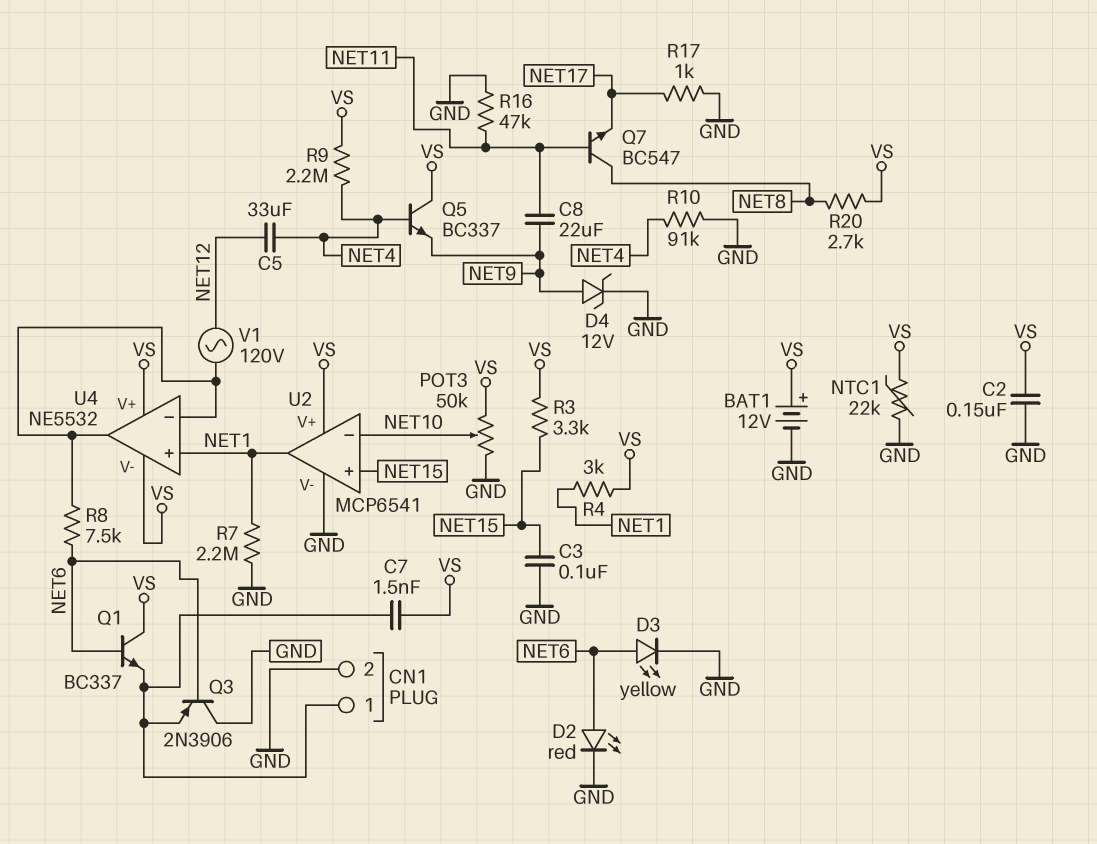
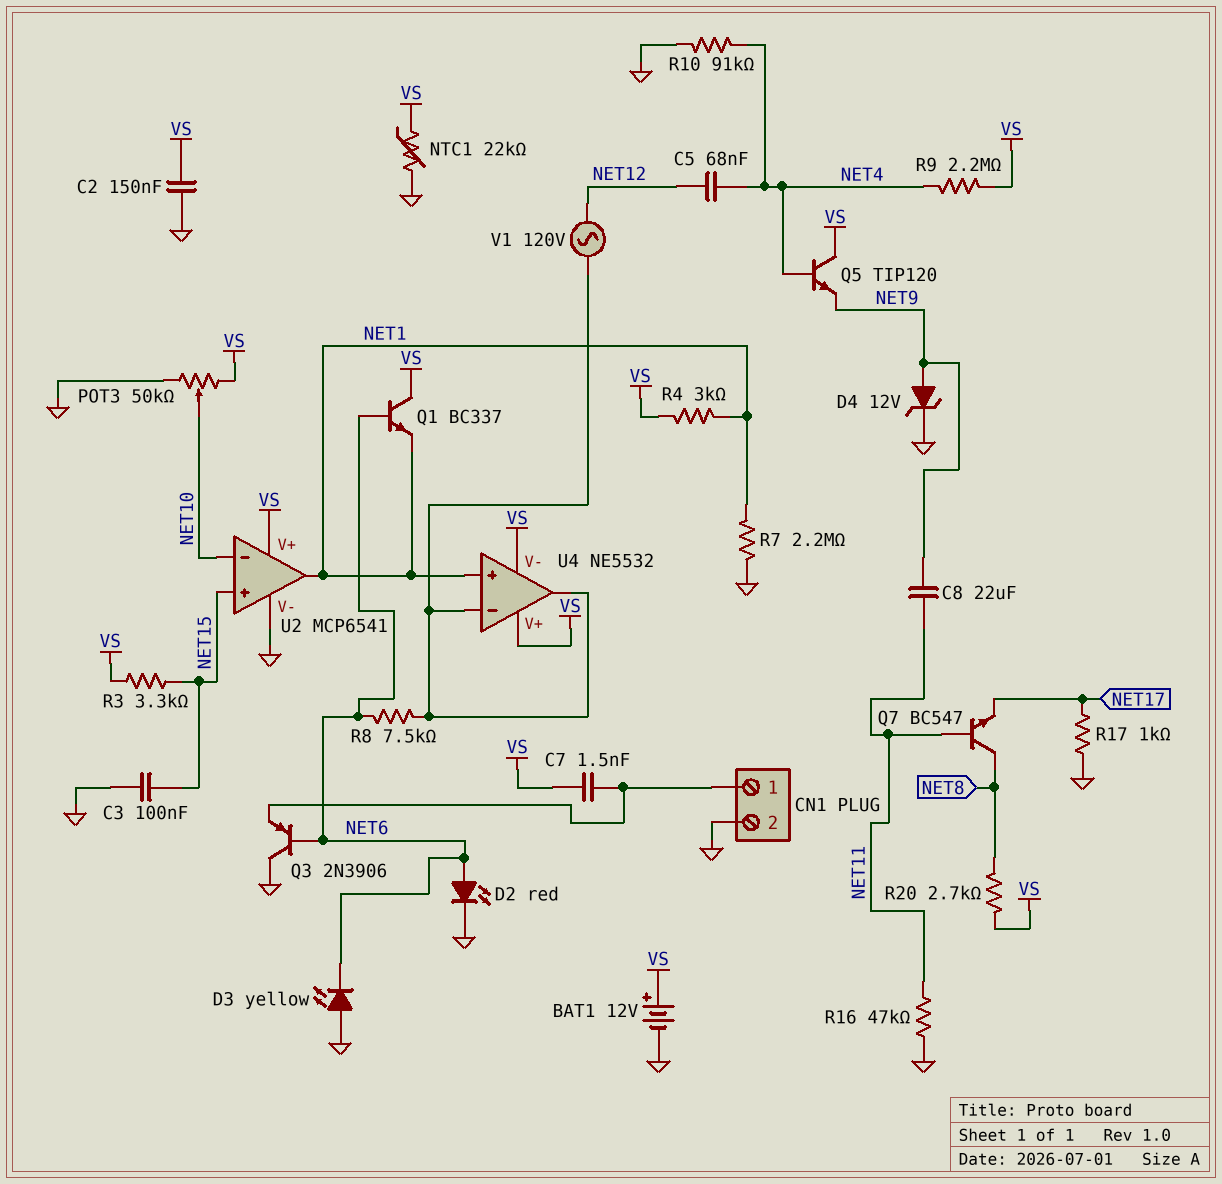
C5: 33uF (NET4, NET12) -> 68nF (NET4, NET12)
D3: LED yellow (A NET6, K GND) -> LED yellow (A GND, K NET6)
Q1: NPN BC337 (B NET6, C VS, E CN1/1) -> NPN BC337 (B NET6, C VS, E NET1)
Q5: NPN BC337 (B NET4, C VS, E NET9) -> NPN TIP120 (B NET4, C VS, E NET9)

